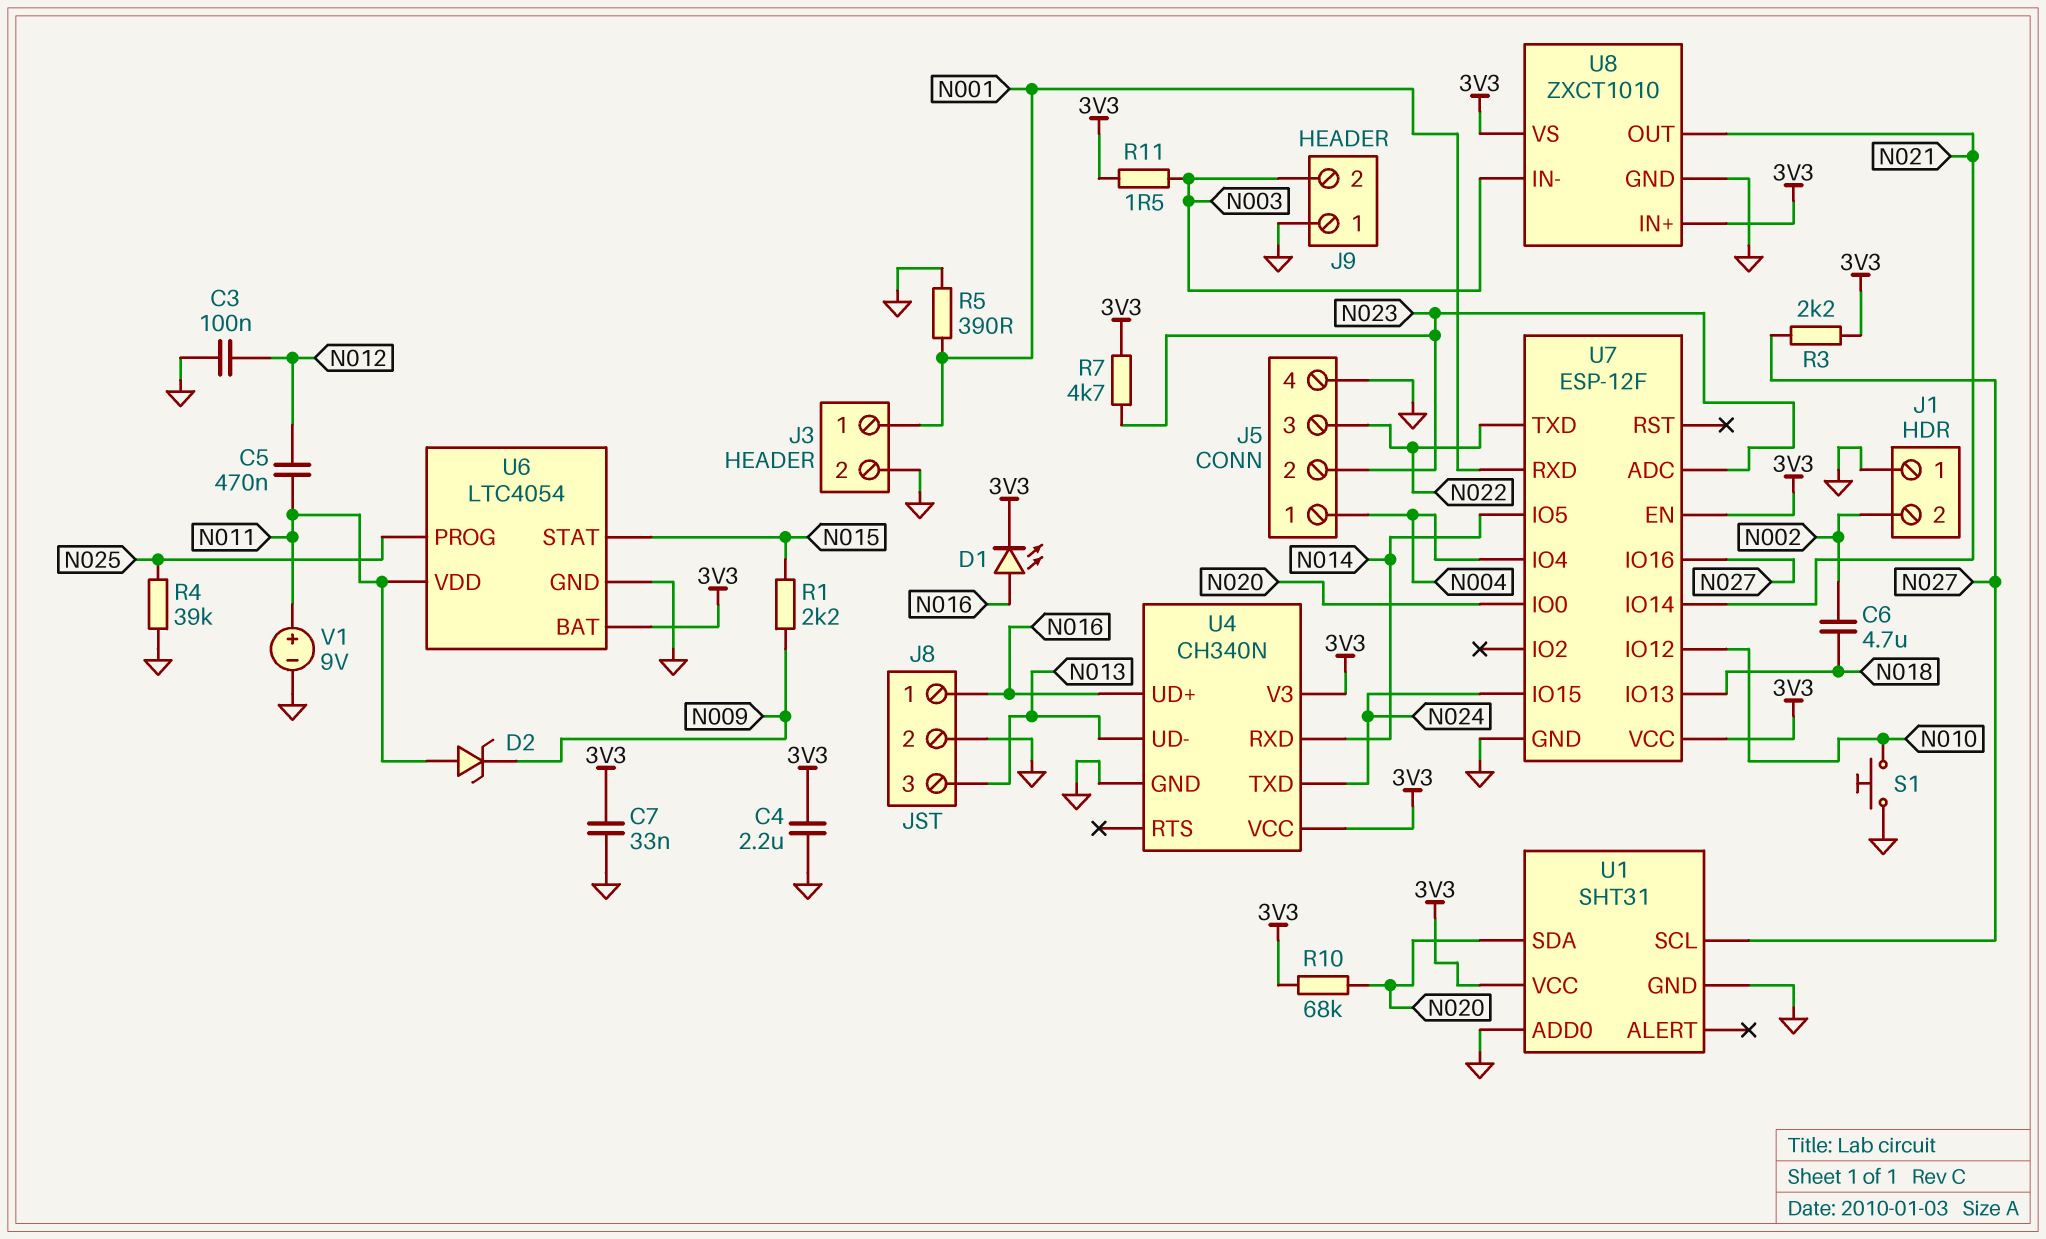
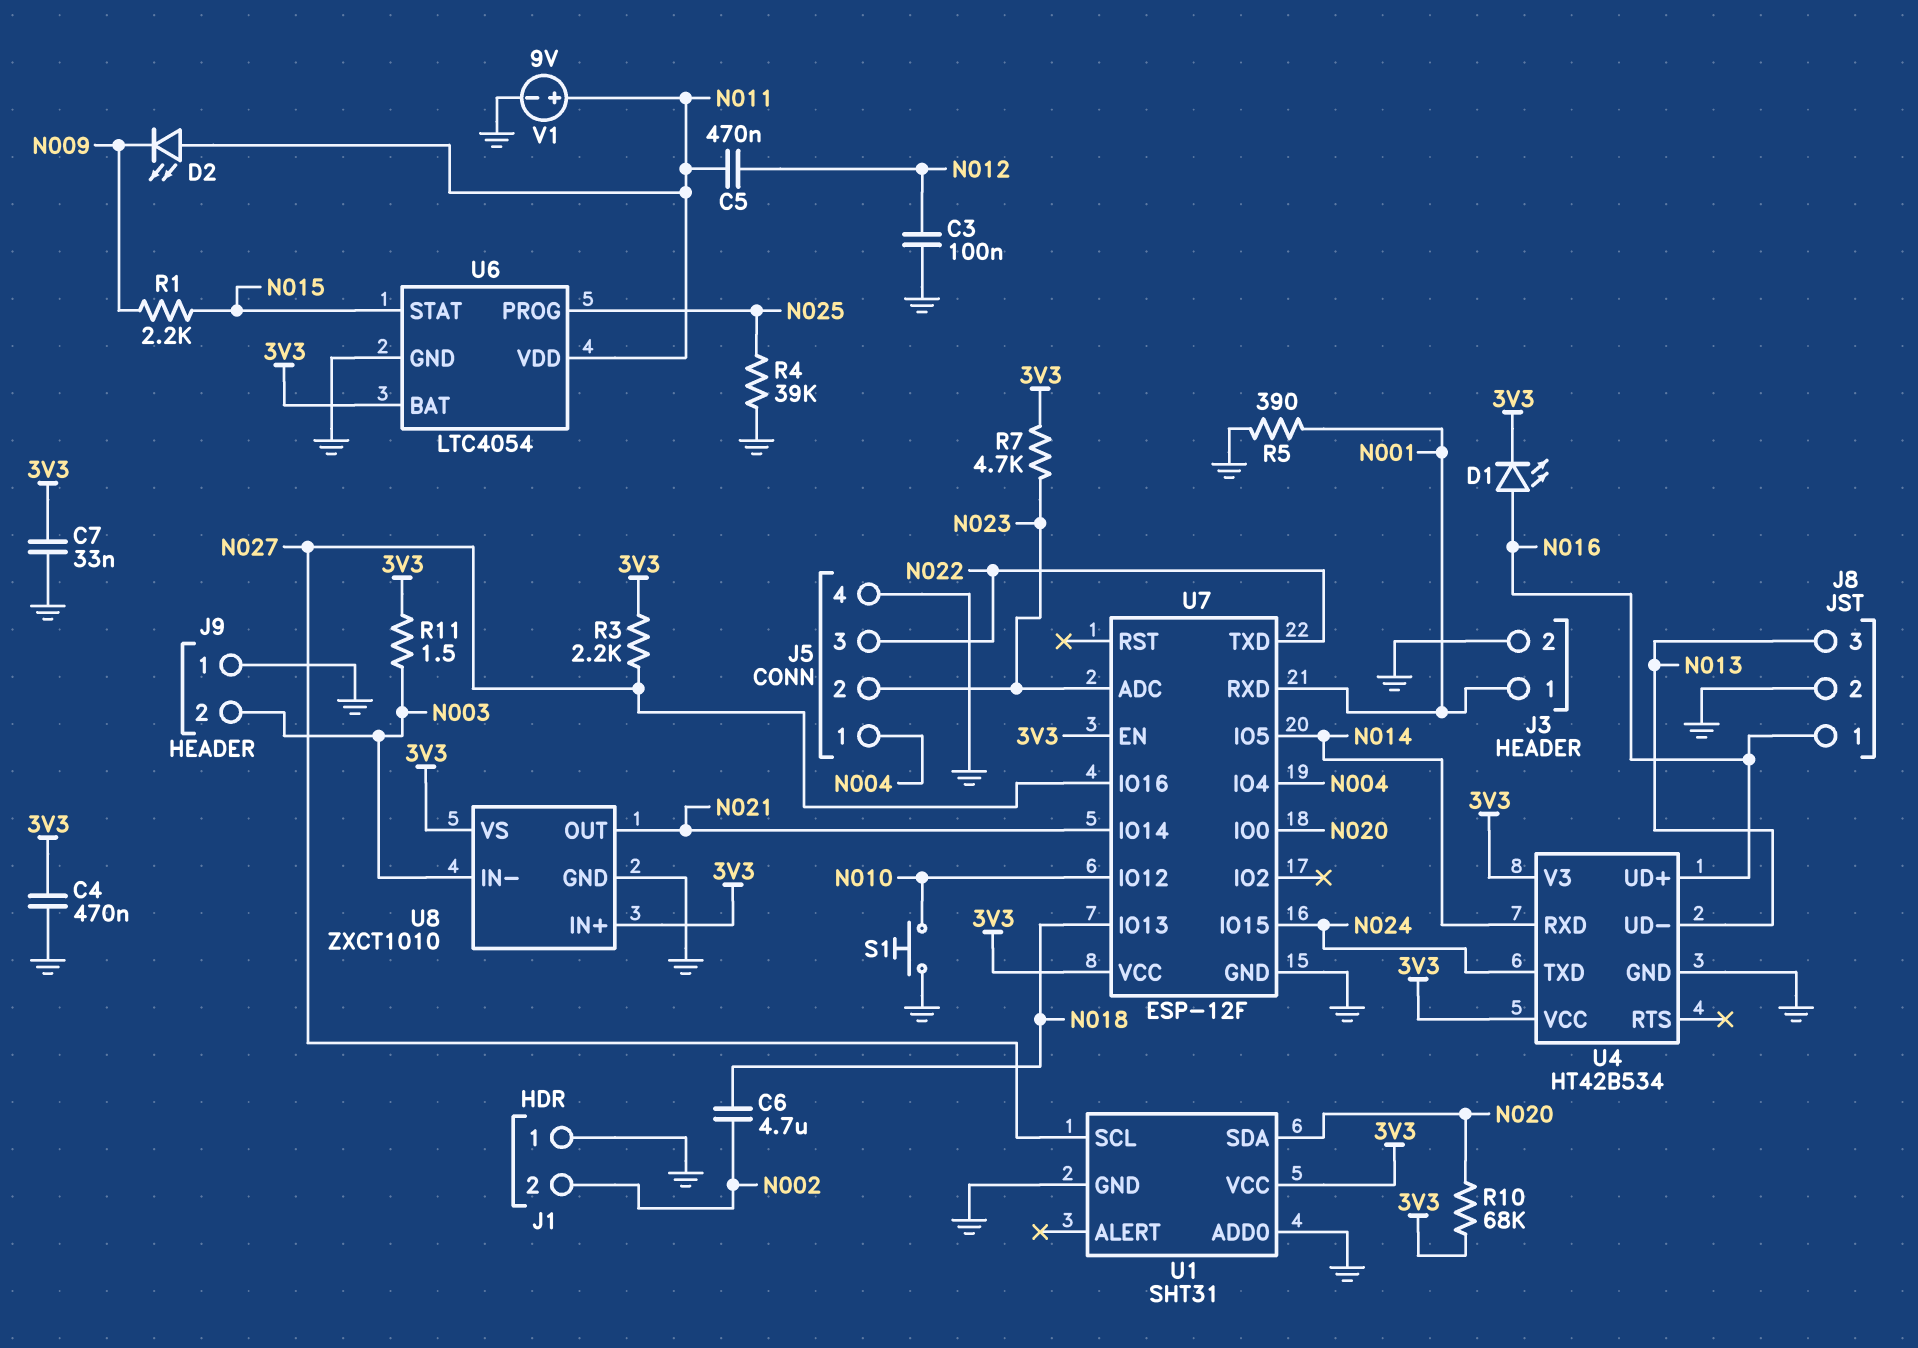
C4: 2.2uF (3V3, GND) -> 470nF (3V3, GND)
D2: zener (A N011, K N009) -> LED (A N011, K N009)
U4: CH340N -> HT42B534

